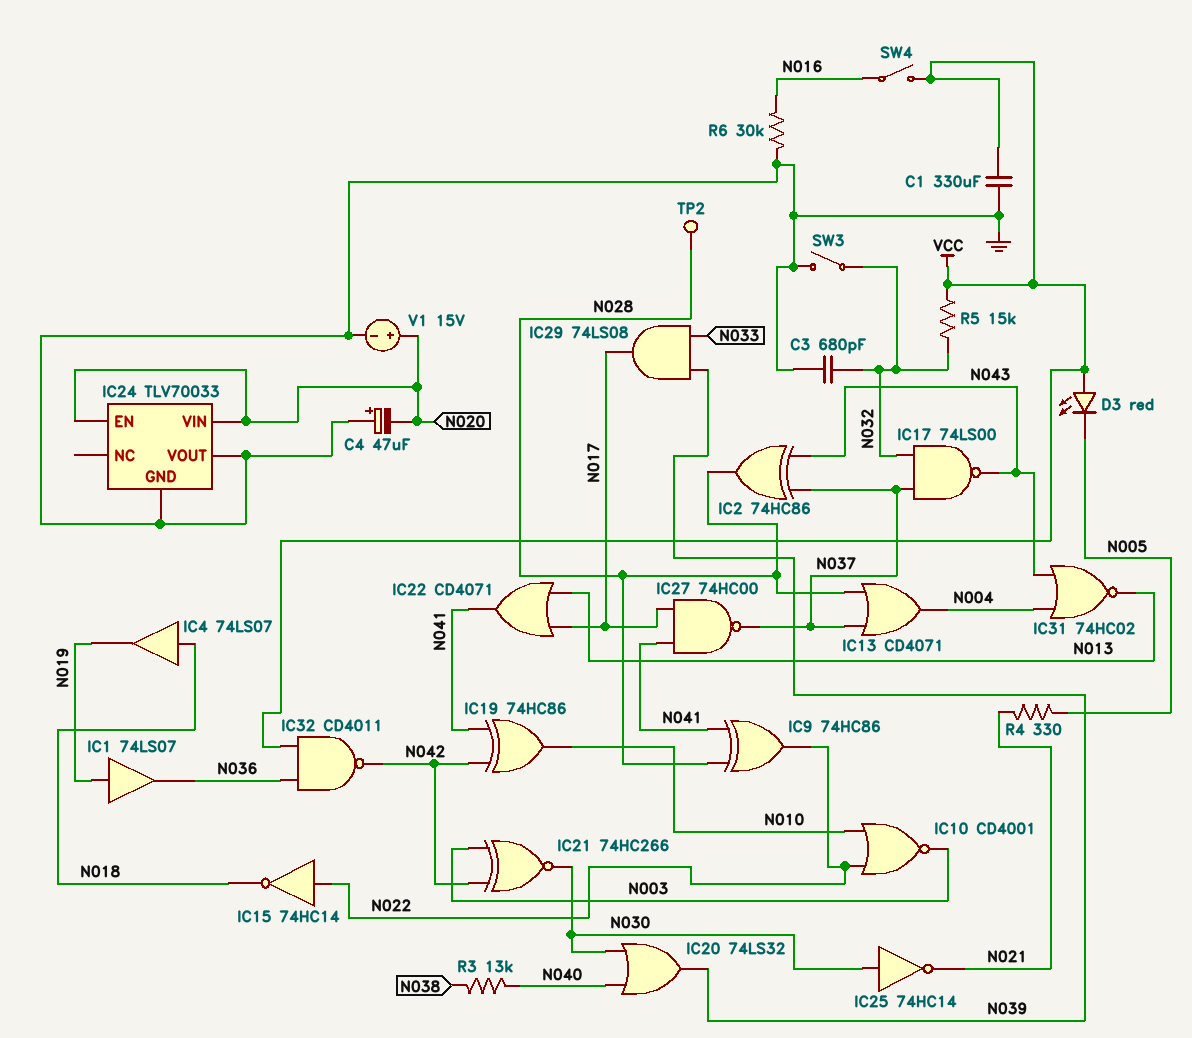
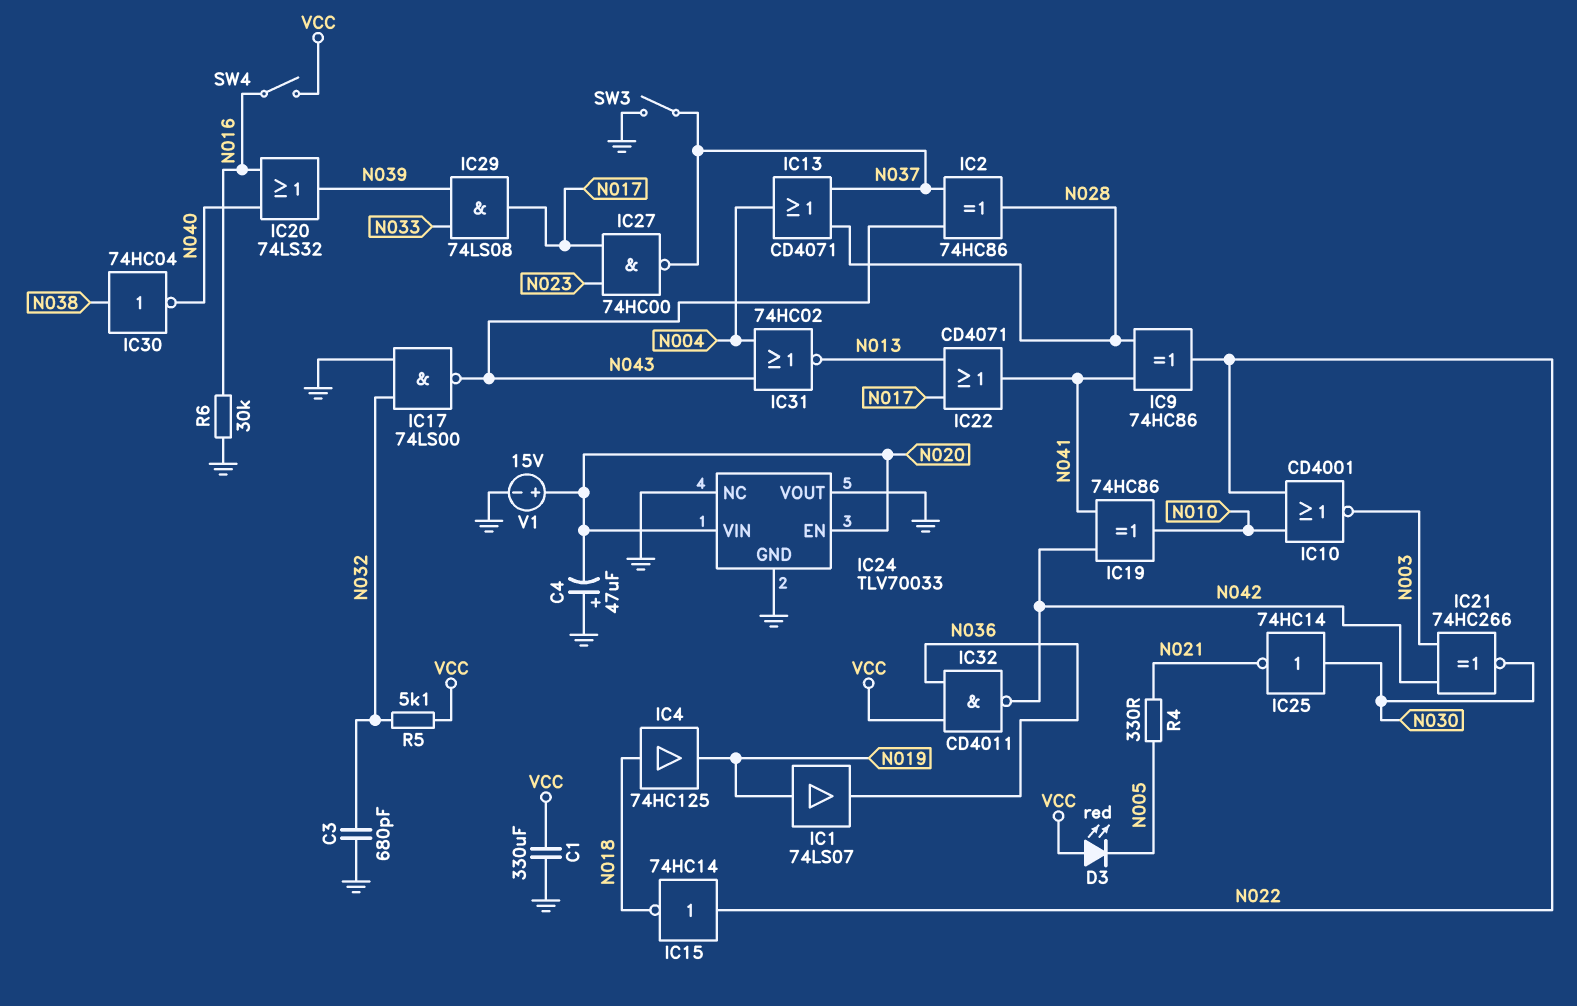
IC4: buffer 74LS07 (in N018, out N019) -> buffer 74HC125 (in N018, out N019)
IC17: NAND 74LS00 (in N032, in N037, out N043) -> NAND 74LS00 (in GND, in N032, out N043)
IC20: OR 74LS32 (in N030, in N040, out N039) -> OR 74LS32 (in N016, in N040, out N039)
IC24 pin NC: none -> GND
IC27: NAND 74HC00 (in N017, in N041, out N037) -> NAND 74HC00 (in N017, in N023, out N037)
IC30: none -> NOT 74HC04 (in N038, out N040)
R3: 13k (N038, N040) -> none
R5: 15k (N032, VCC) -> 5.1k (N032, VCC)
SW3: switch (GND, N032) -> switch (GND, N037)
TP2: test point (N028) -> none

